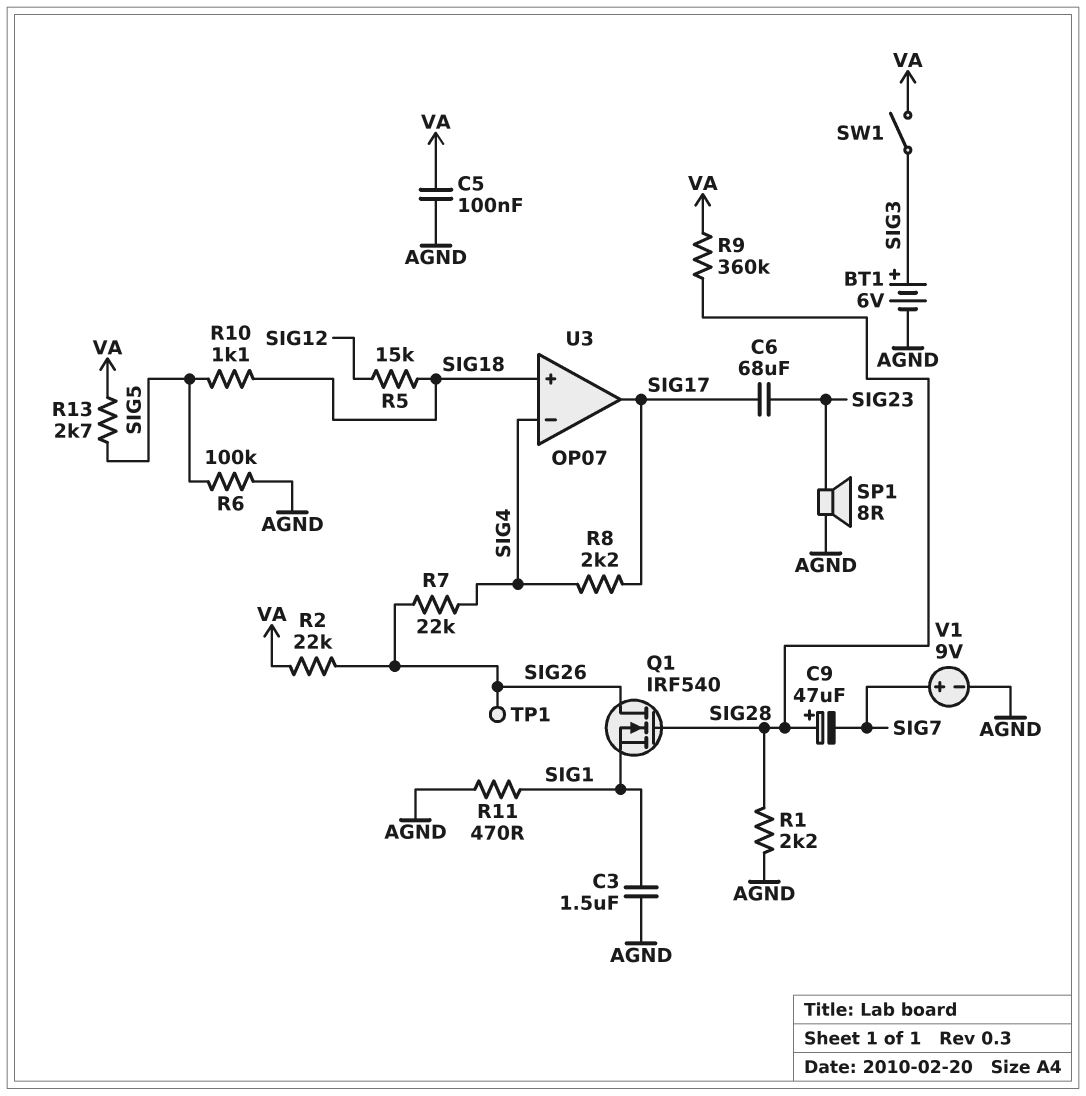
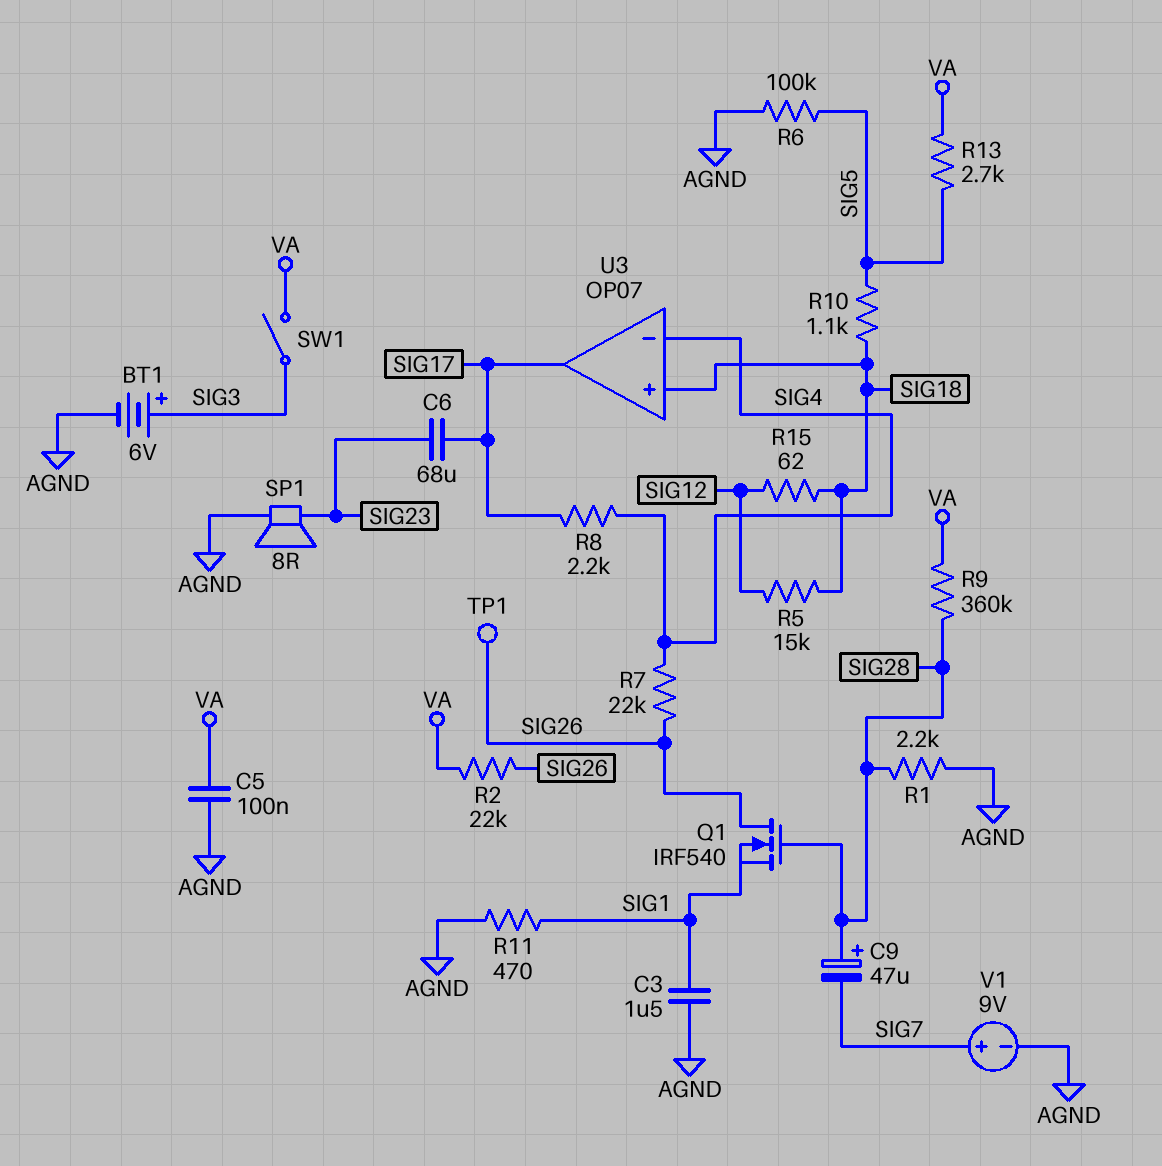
R15: none -> 62 (SIG12, SIG18)

